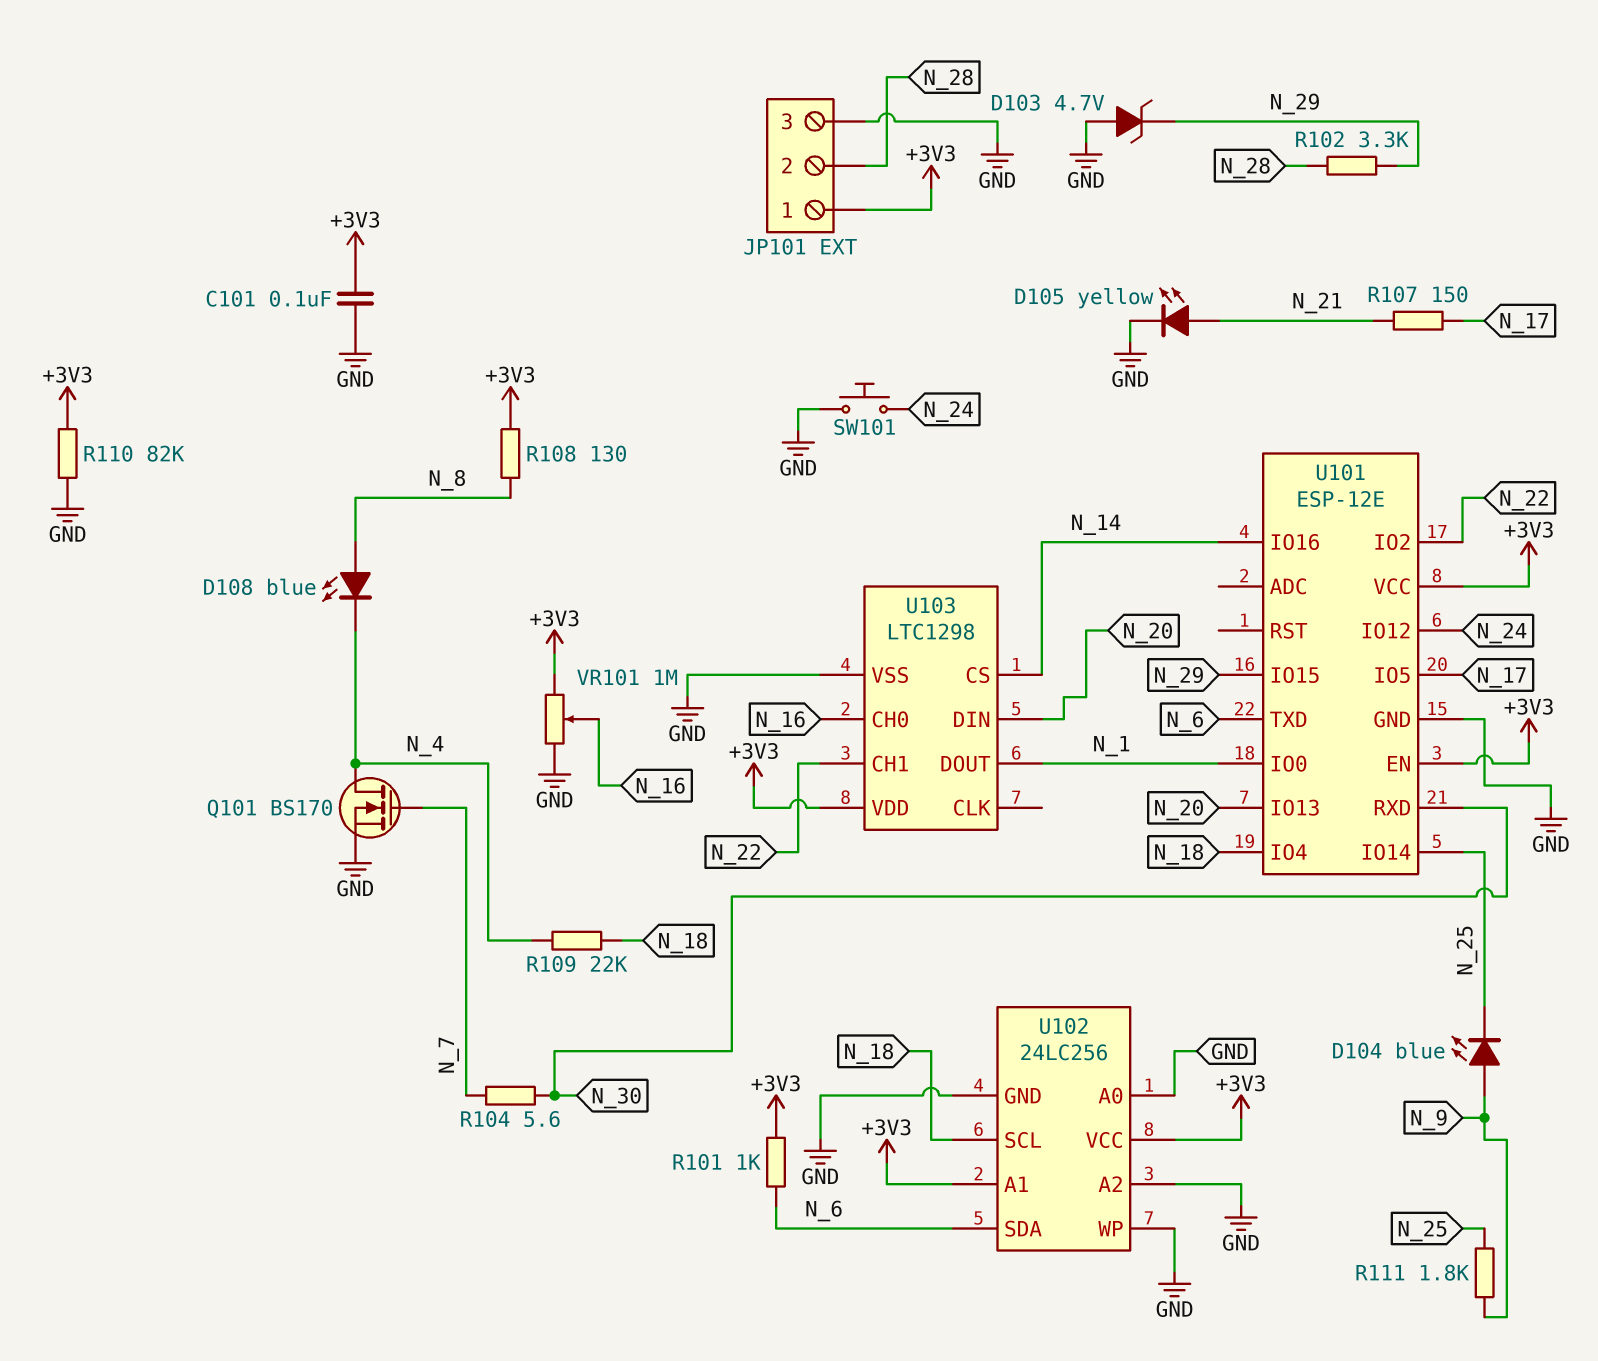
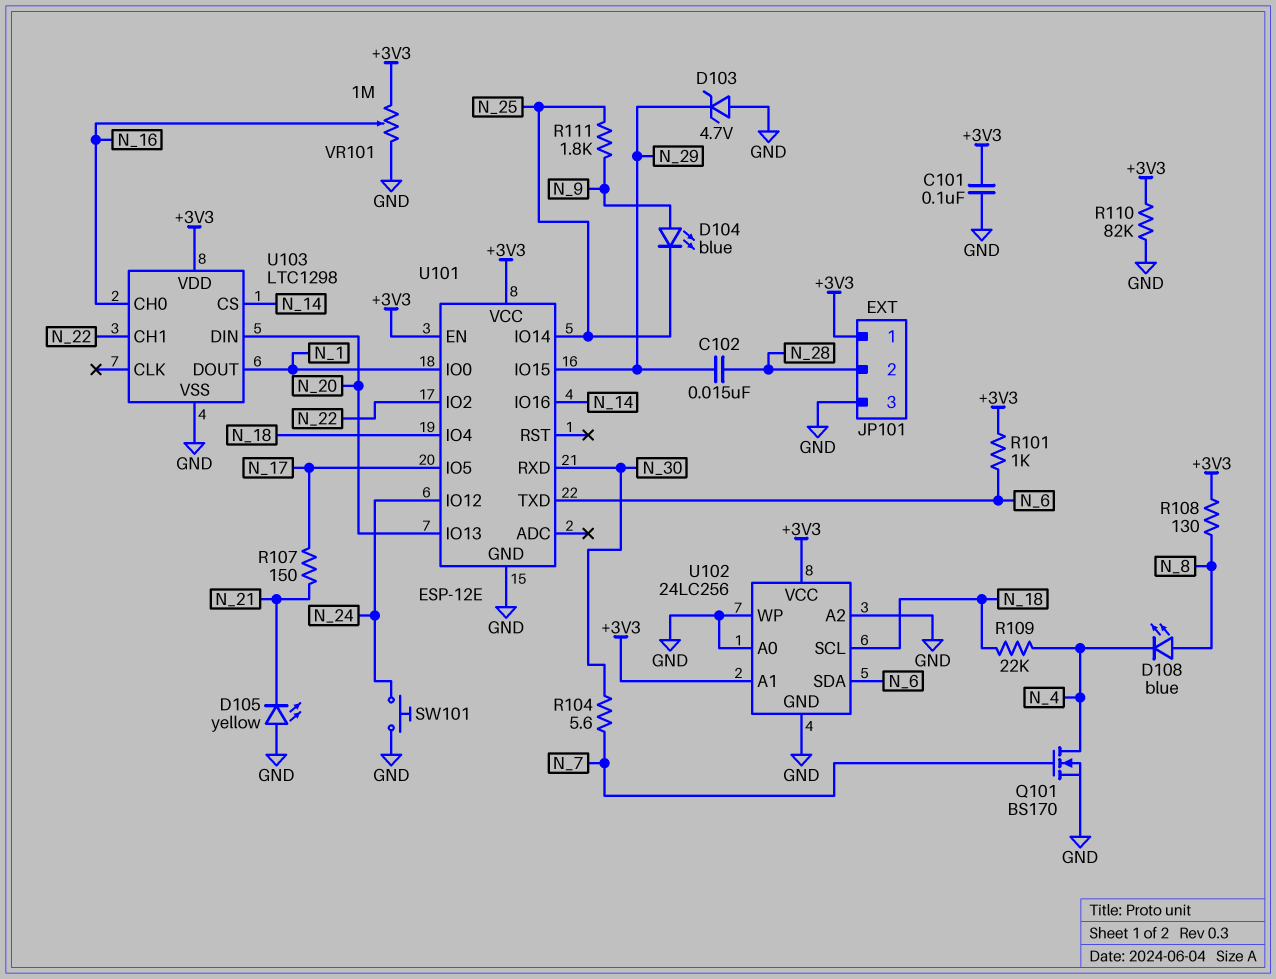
C102: none -> 15nF (N_28, N_29)
D105: LED yellow (A N_21, K GND) -> LED yellow (A GND, K N_21)
R102: 3.3k (N_28, N_29) -> none

